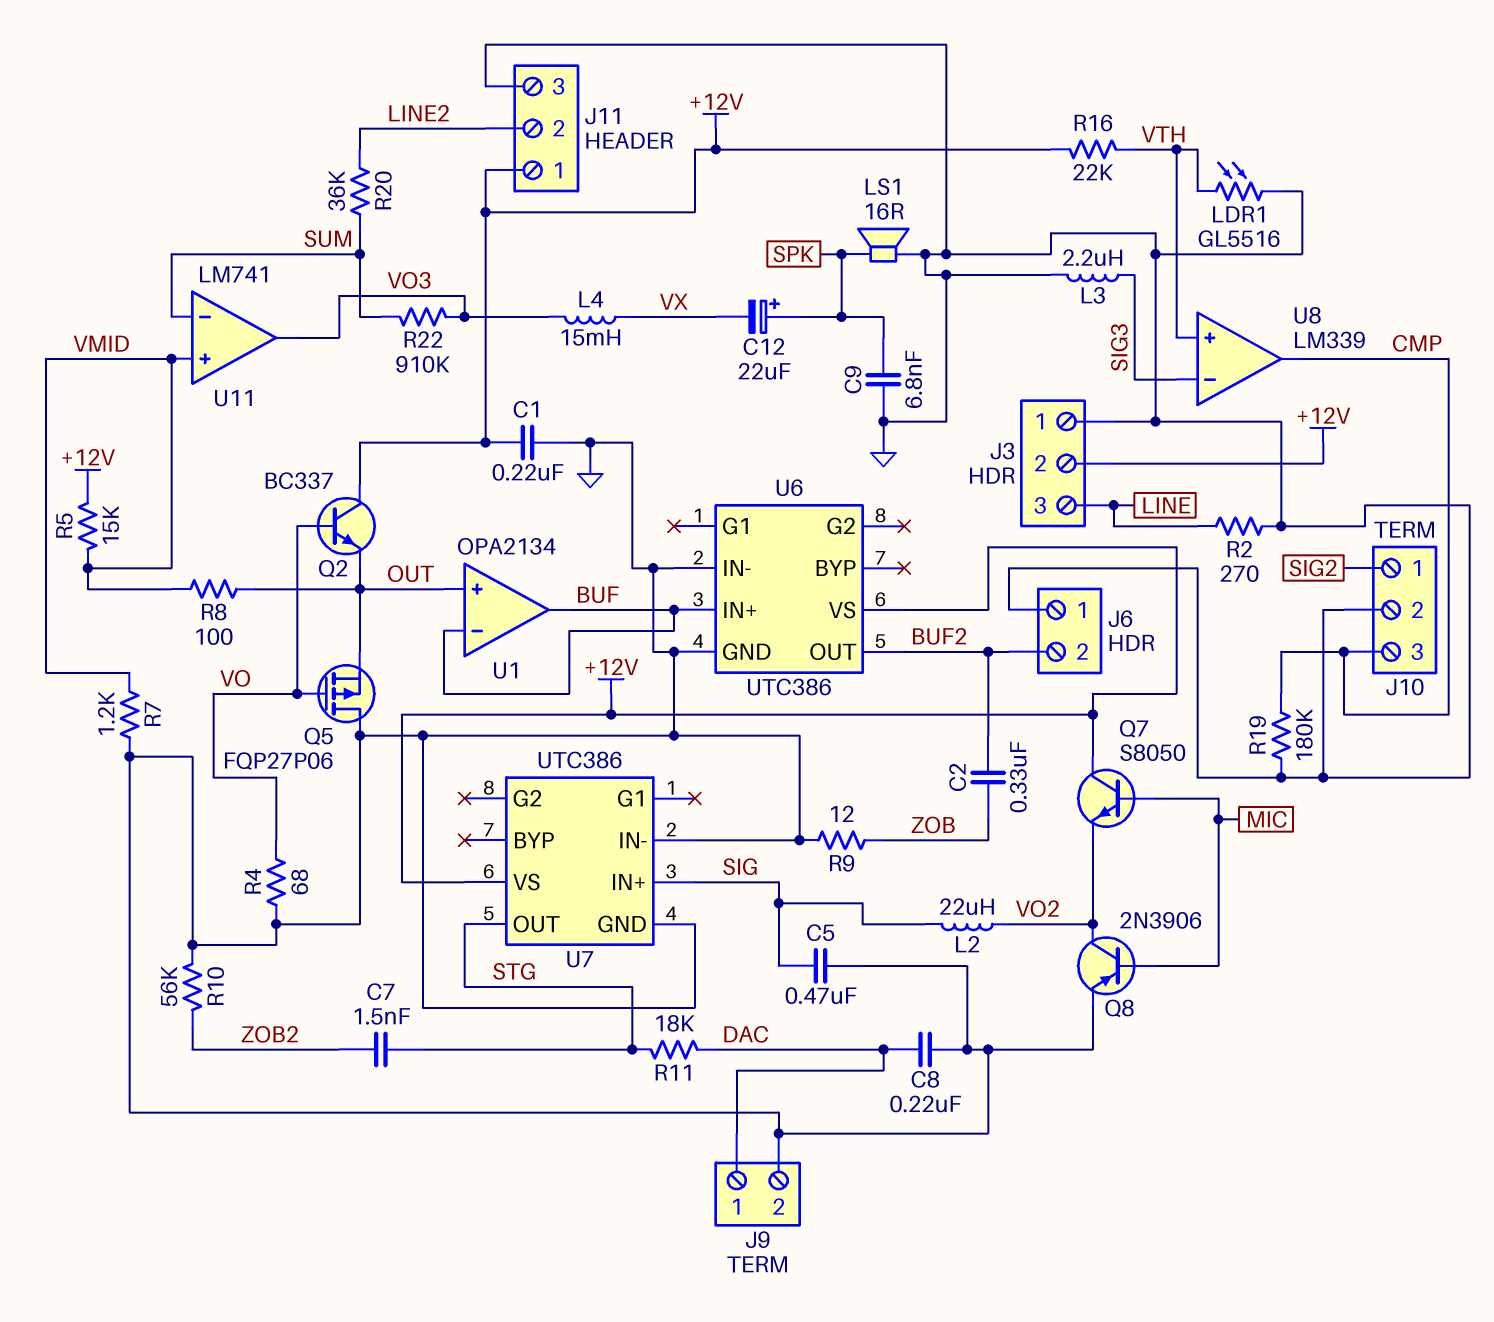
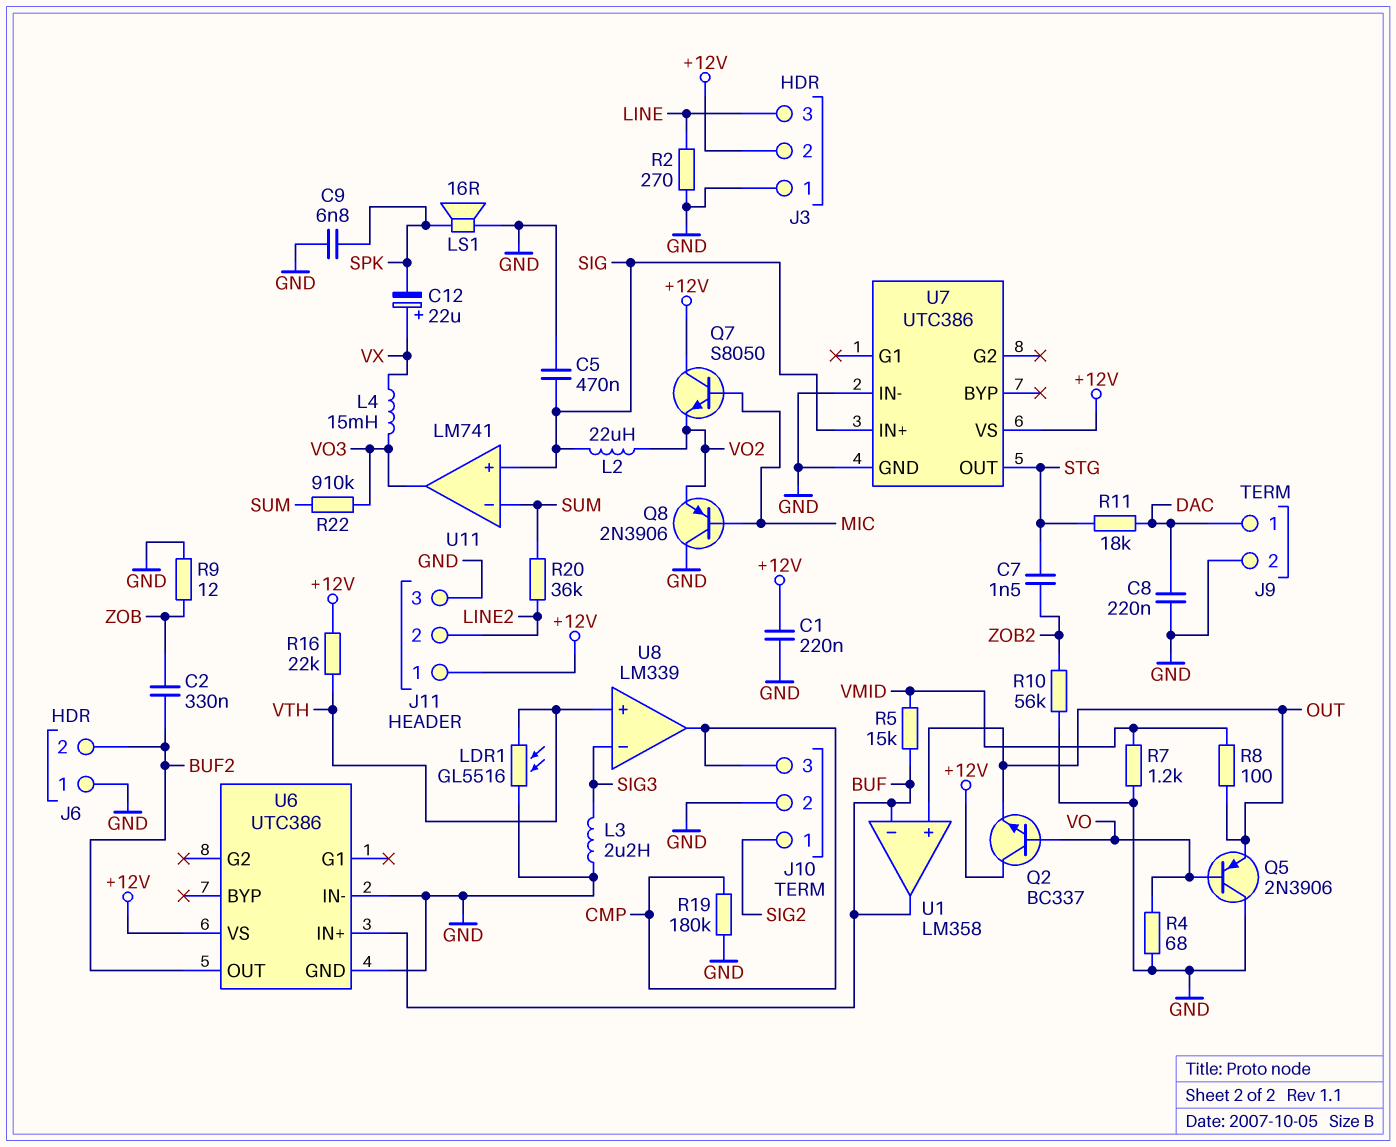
C12: 22uF (plus SPK, minus VX) -> 22uF (plus VX, minus SPK)
Q5: PMOS FQP27P06 (G VO, D GND, S OUT) -> PNP 2N3906 (B VO, C GND, E OUT)
Q8: PNP 2N3906 (B MIC, C VO2, E GND) -> PNP 2N3906 (B MIC, C GND, E VO2)
R5: 15k (+12V, VMID) -> 15k (BUF, VMID)
U1: OPA2134 -> LM358
U11 pin in+: VMID -> SIG

